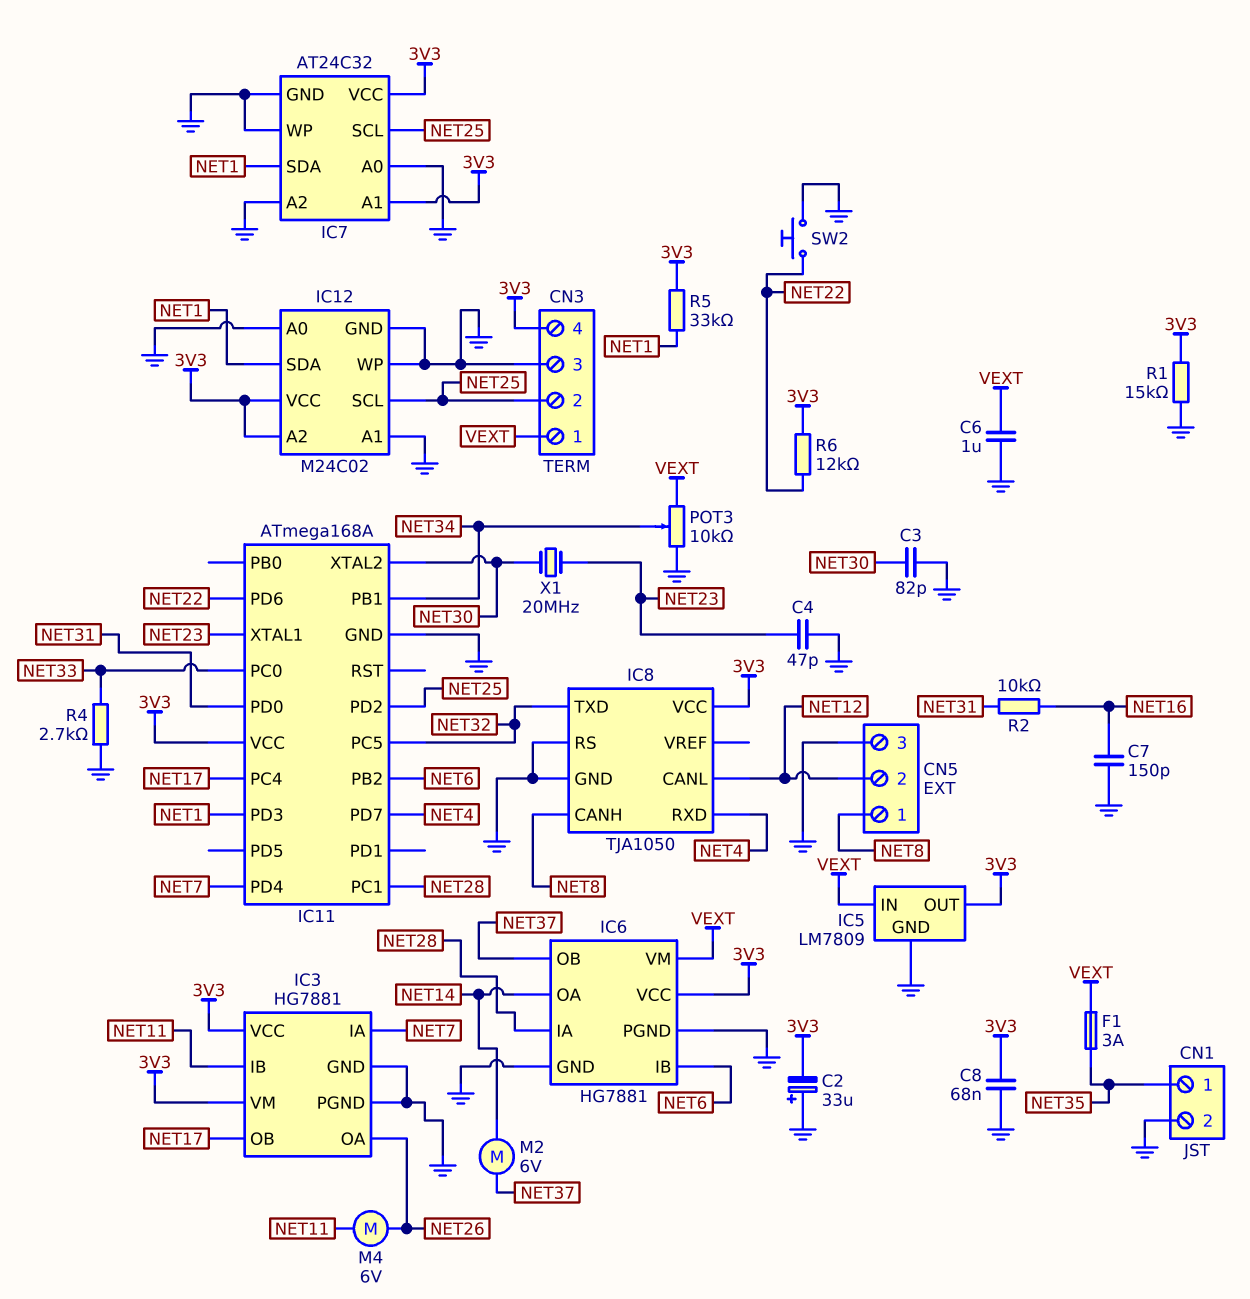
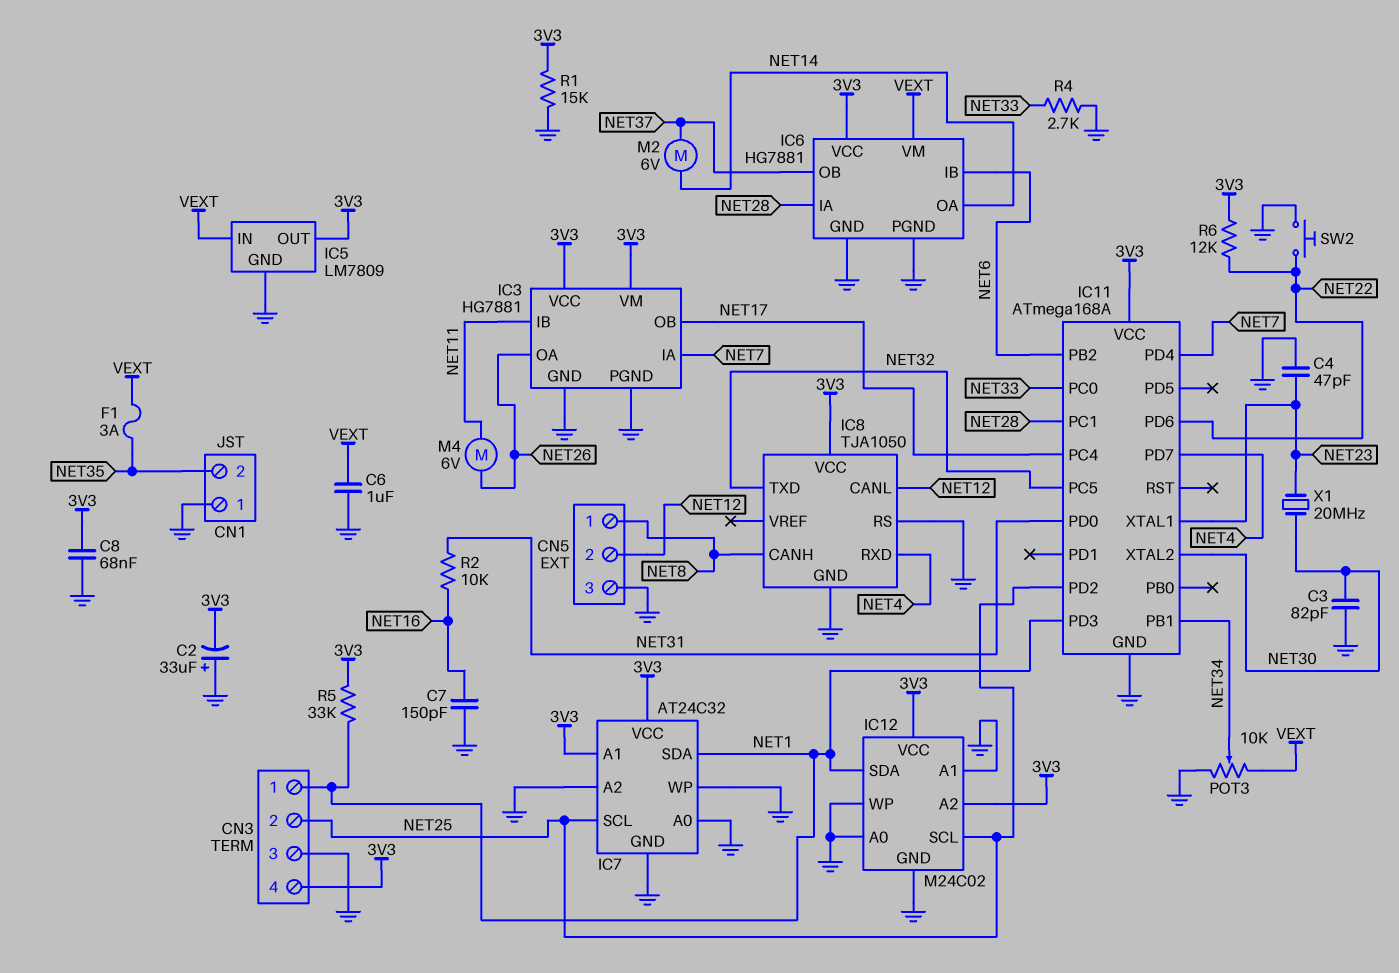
CN1 pin 1: NET35 -> GND
CN1 pin 2: GND -> NET35
CN3 pin 1: VEXT -> NET1

